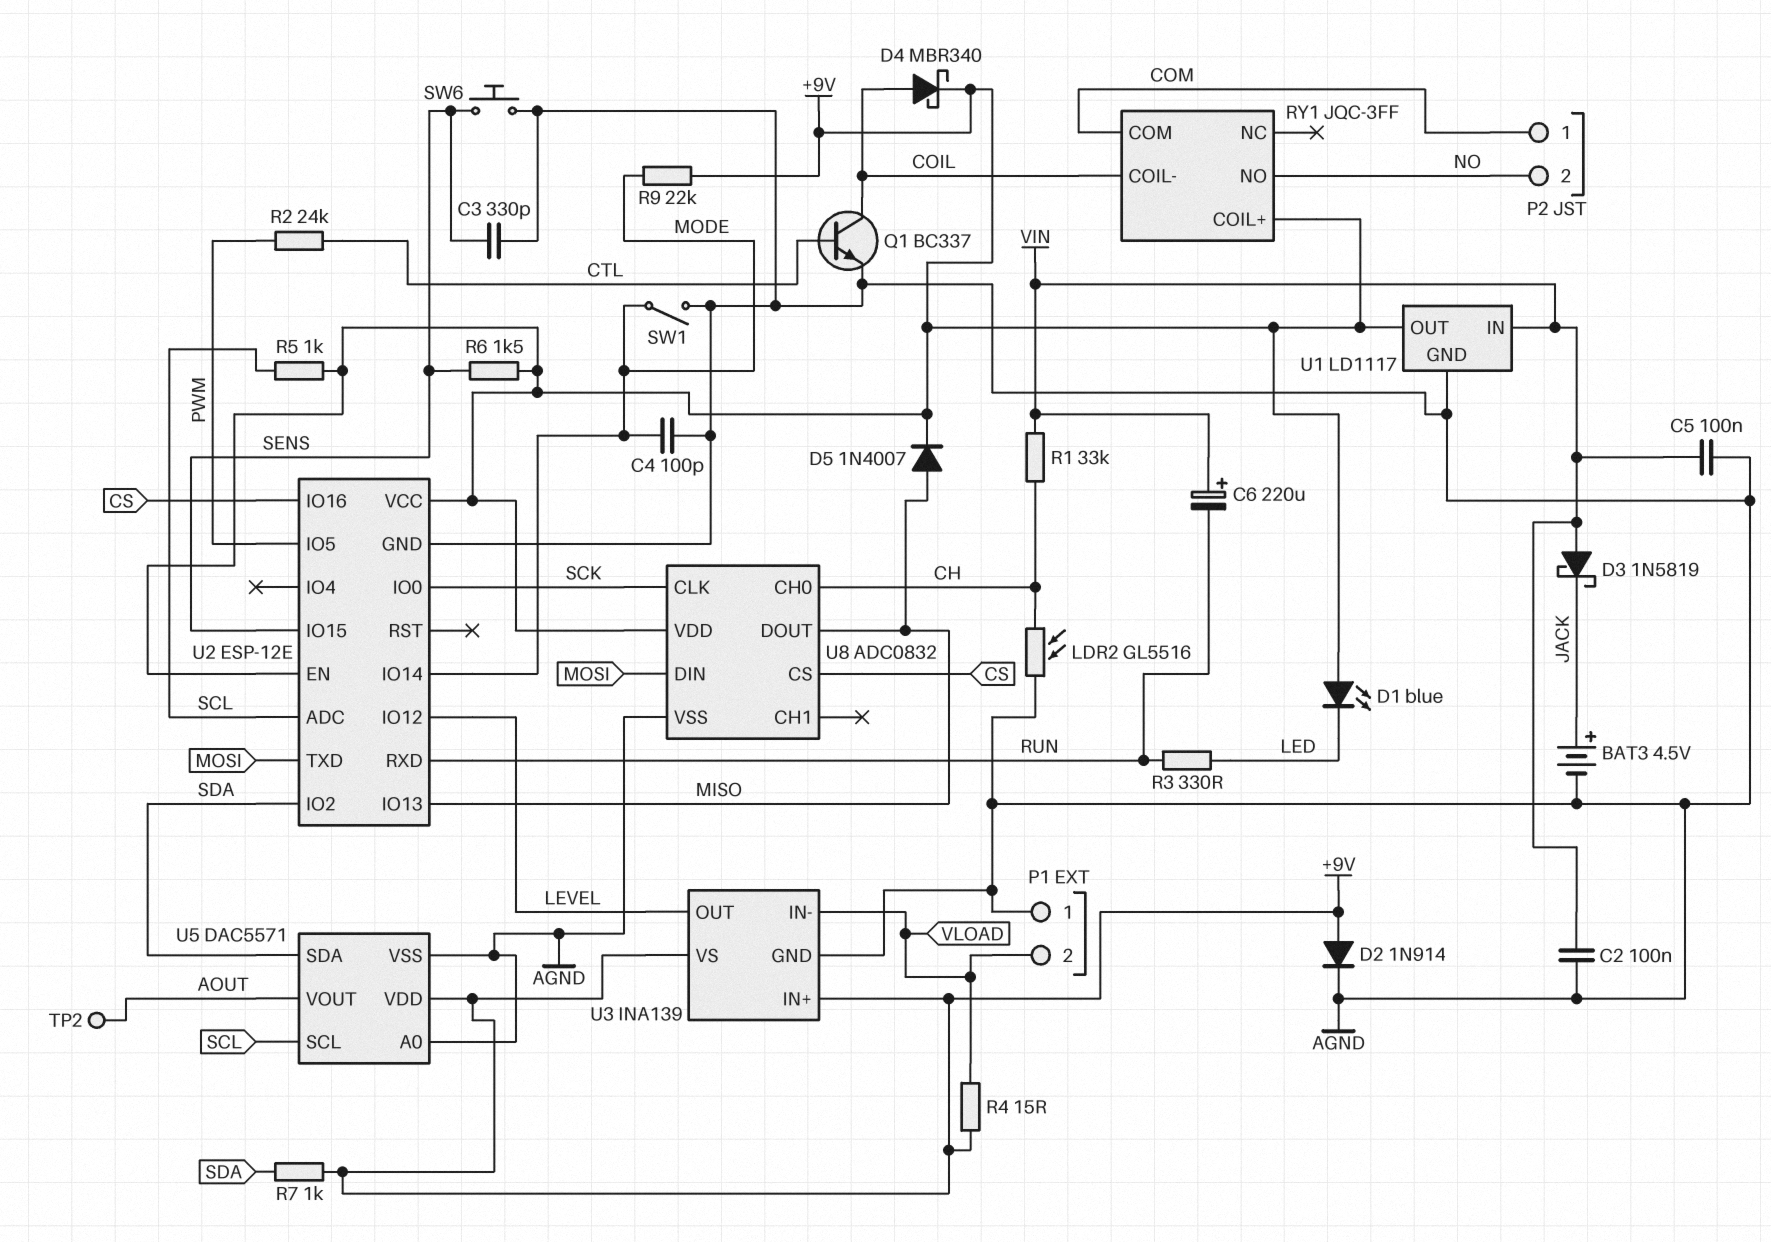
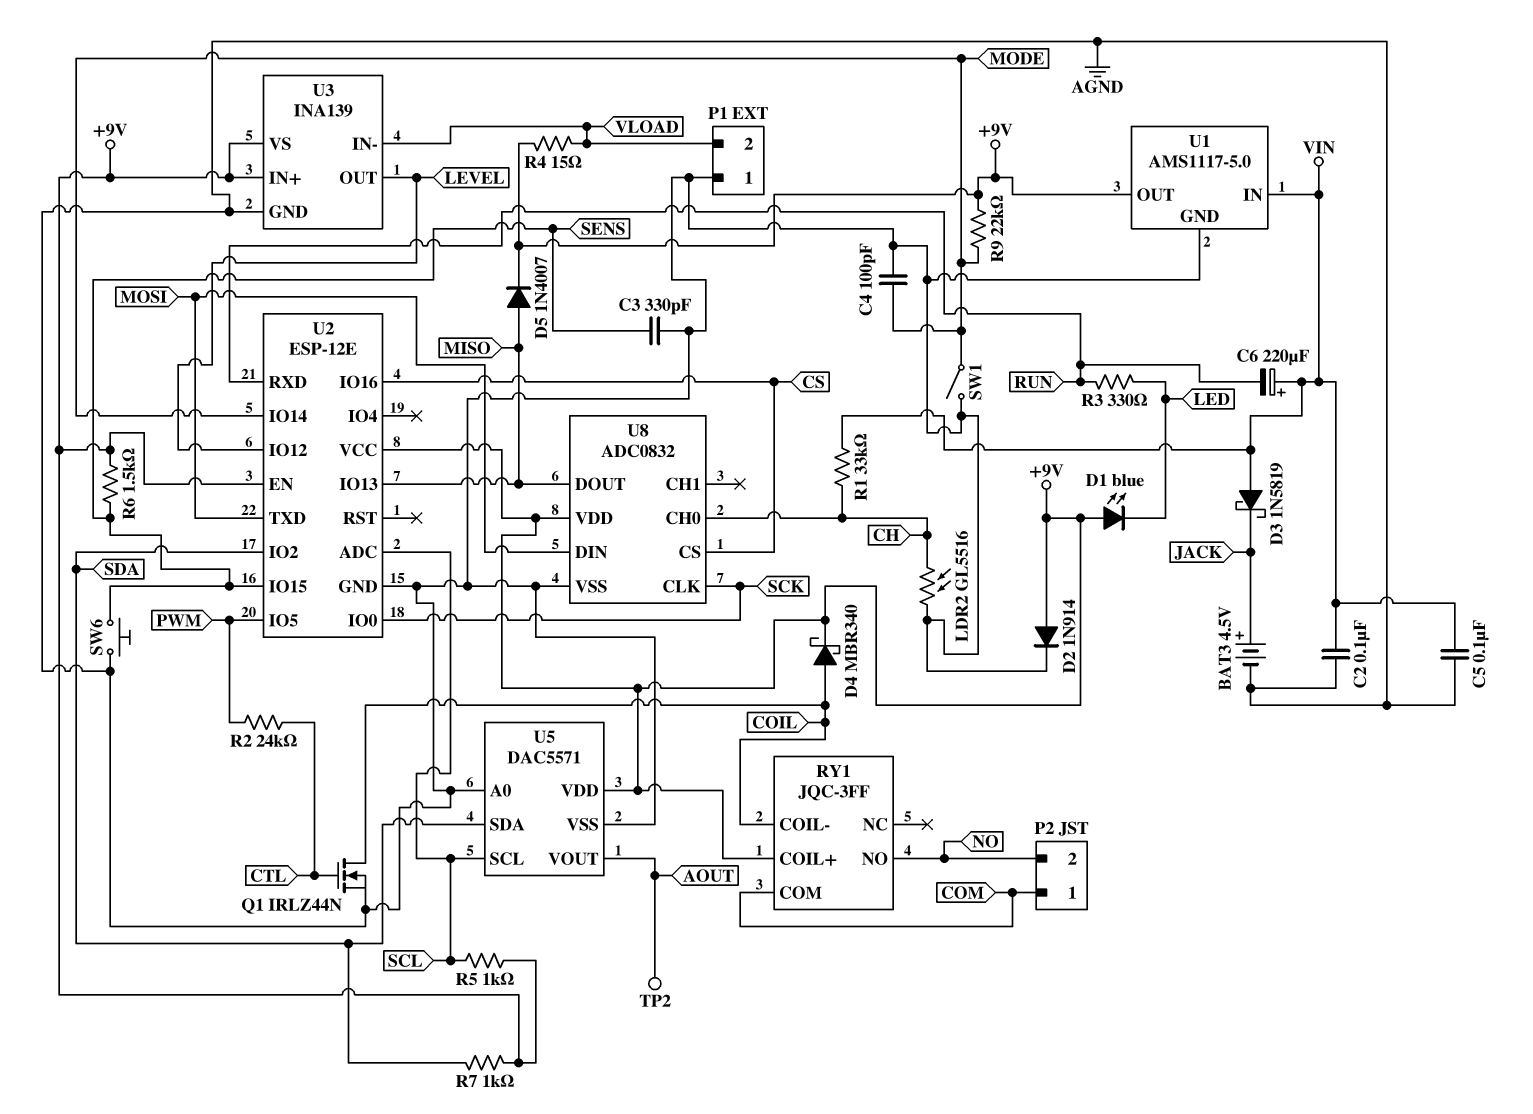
Q1: NPN BC337 (B CTL, C COIL, E AGND) -> NMOS IRLZ44N (G CTL, D COIL, S AGND)
U1: LD1117 -> AMS1117-5.0

